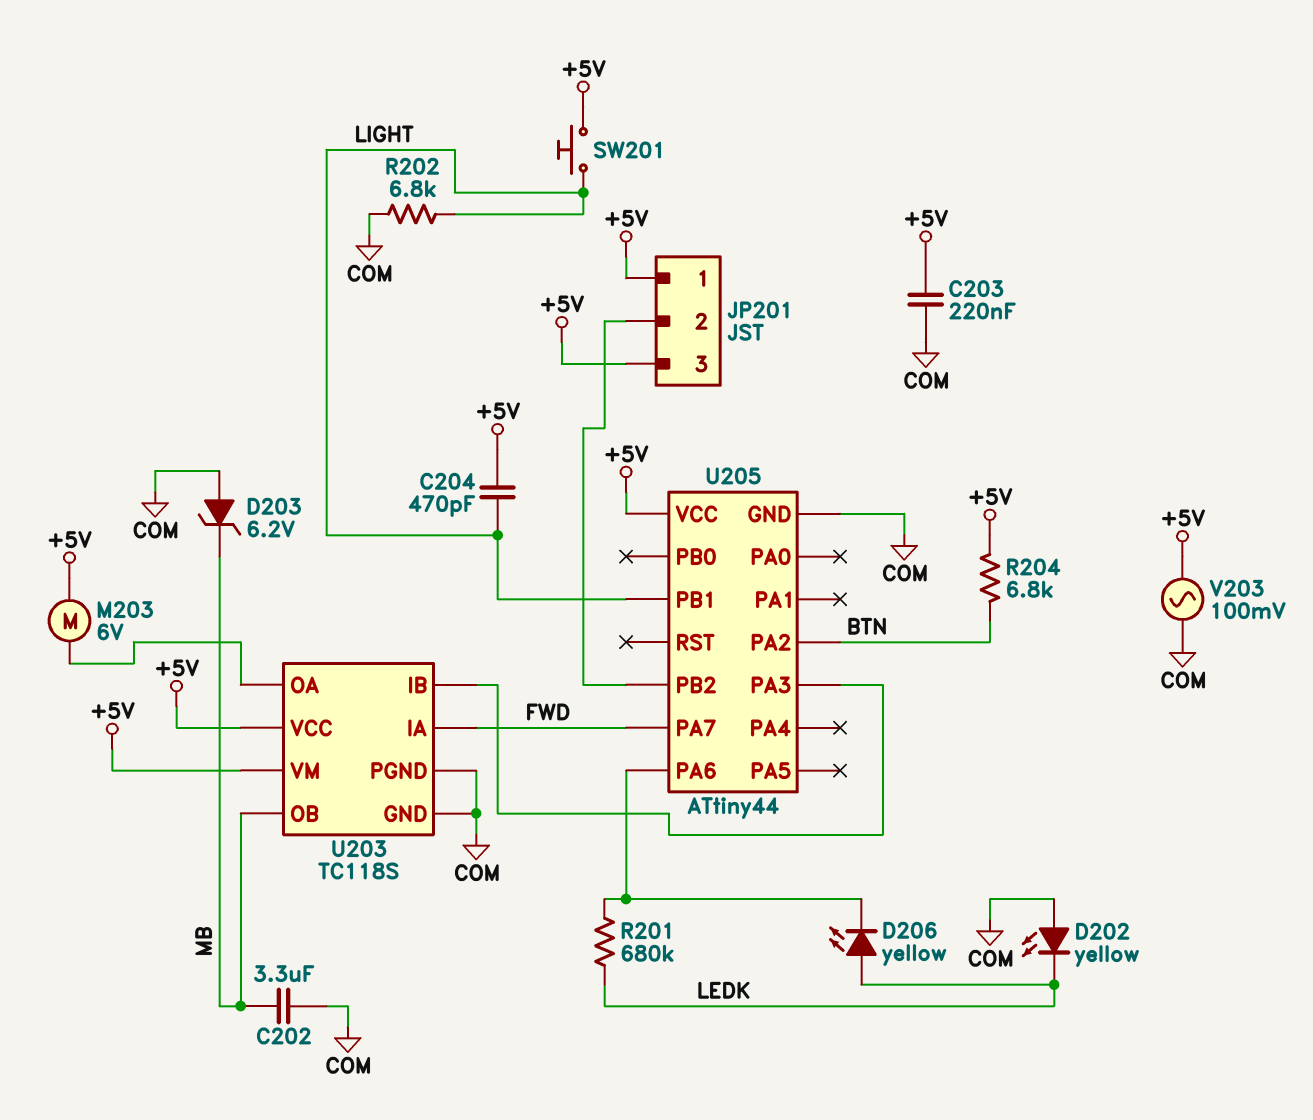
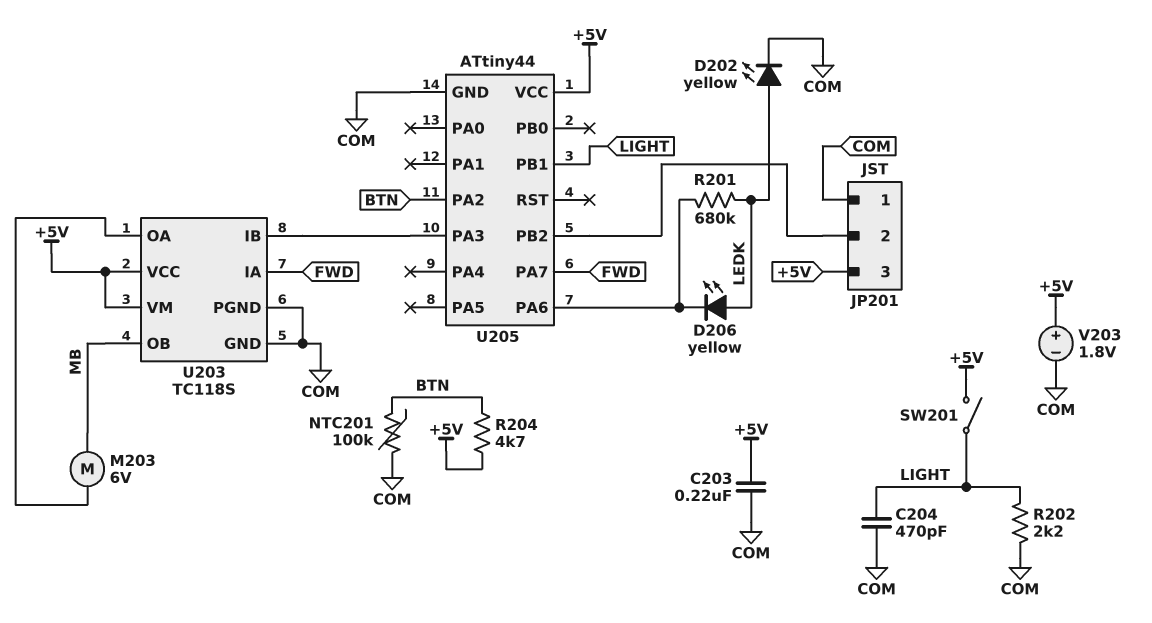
C202: 3.3uF (COM, MB) -> none
C204: 470pF (+5V, LIGHT) -> 470pF (COM, LIGHT)
D202: LED yellow (A COM, K LEDK) -> LED yellow (A LEDK, K COM)
D203: zener 6.2V (A COM, K MB) -> none
JP201 pin 1: +5V -> COM
M203: motor 6V (+5V, U203/OA) -> motor 6V (MB, U203/OA)
NTC201: none -> 100k (BTN, COM)
R202: 6.8k (COM, LIGHT) -> 2.2k (COM, LIGHT)
R204: 6.8k (+5V, BTN) -> 4.7k (+5V, BTN)
SW201: button (+5V, LIGHT) -> switch (+5V, LIGHT)
V203: AC 100mV (+5V, COM) -> 1.8V (plus +5V, minus COM)

